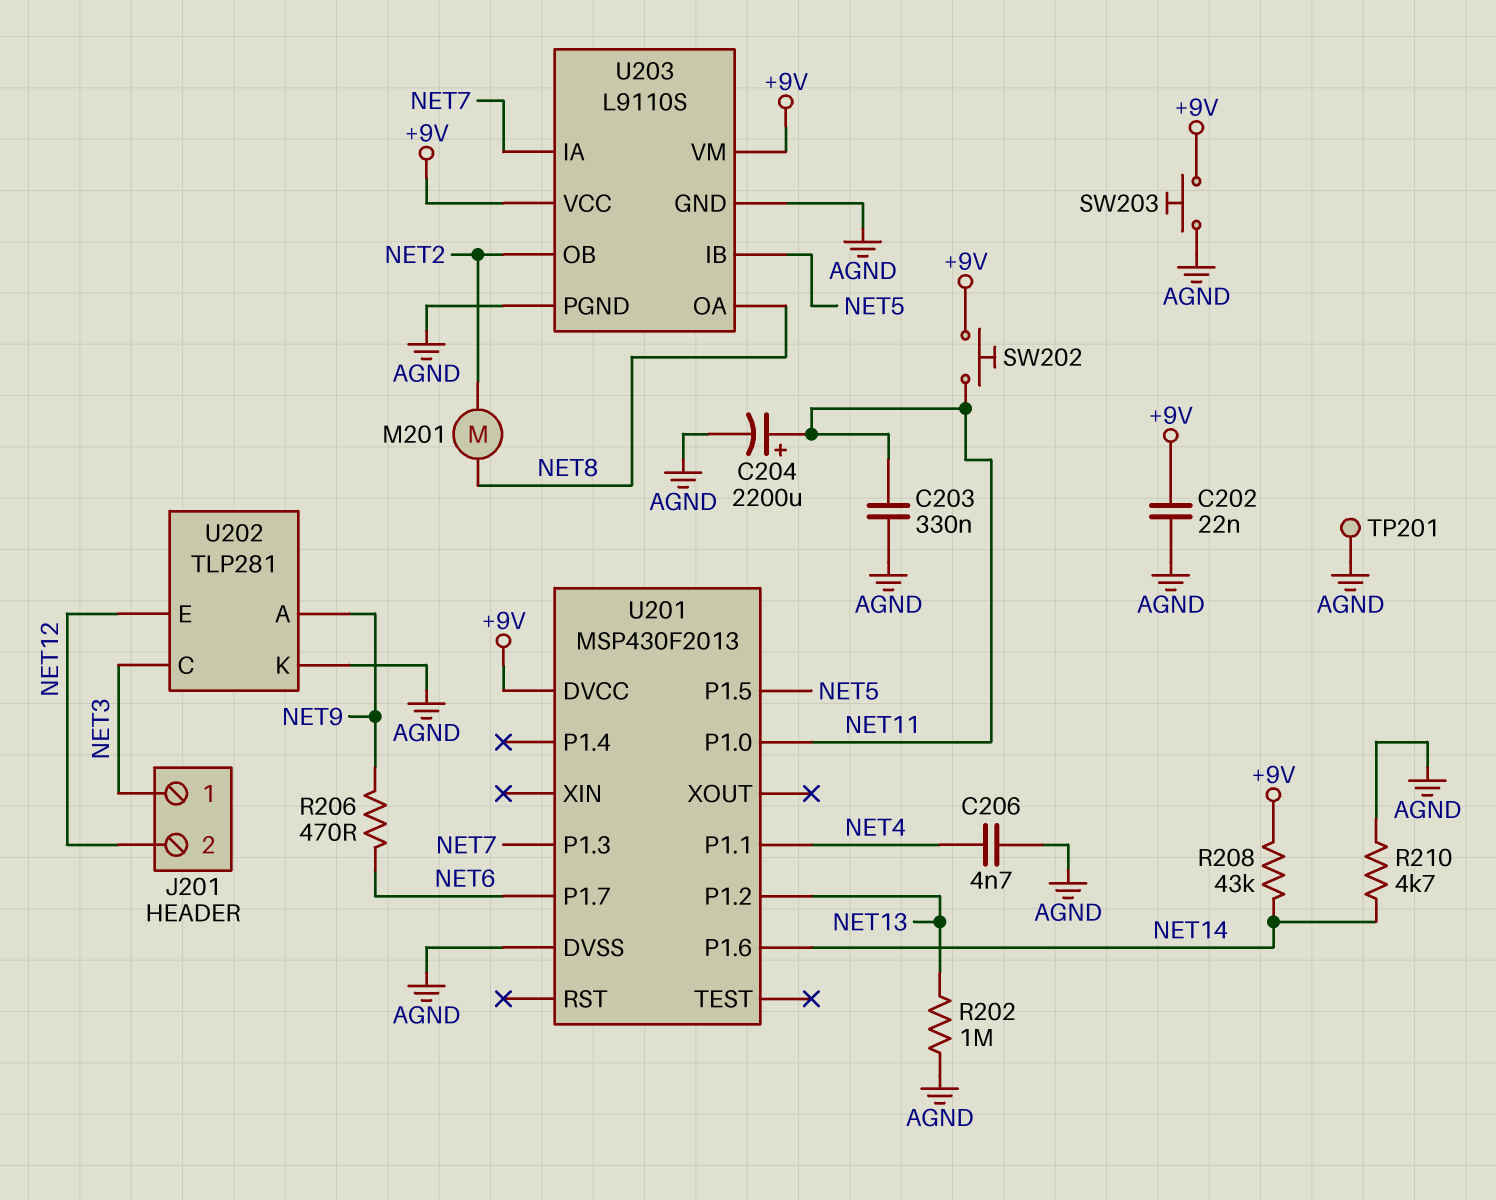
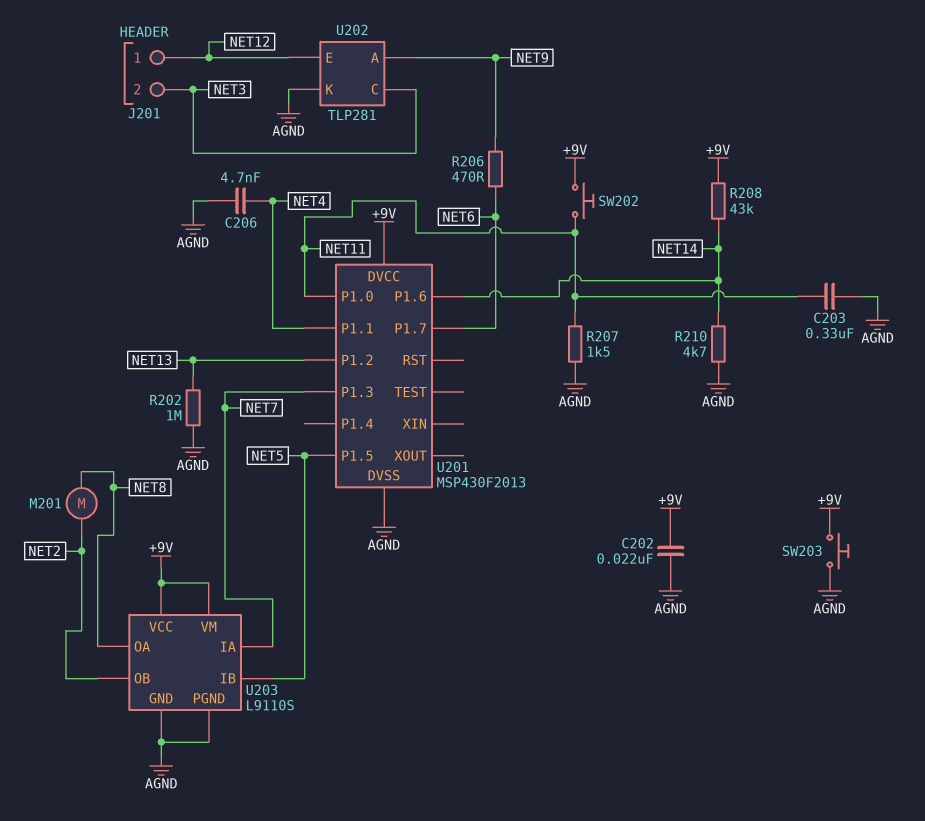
C204: 2200uF (plus NET11, minus AGND) -> none
J201 pin 1: NET3 -> NET12
J201 pin 2: NET12 -> NET3
R207: none -> 1.5k (AGND, NET11)
TP201: test point (AGND) -> none

